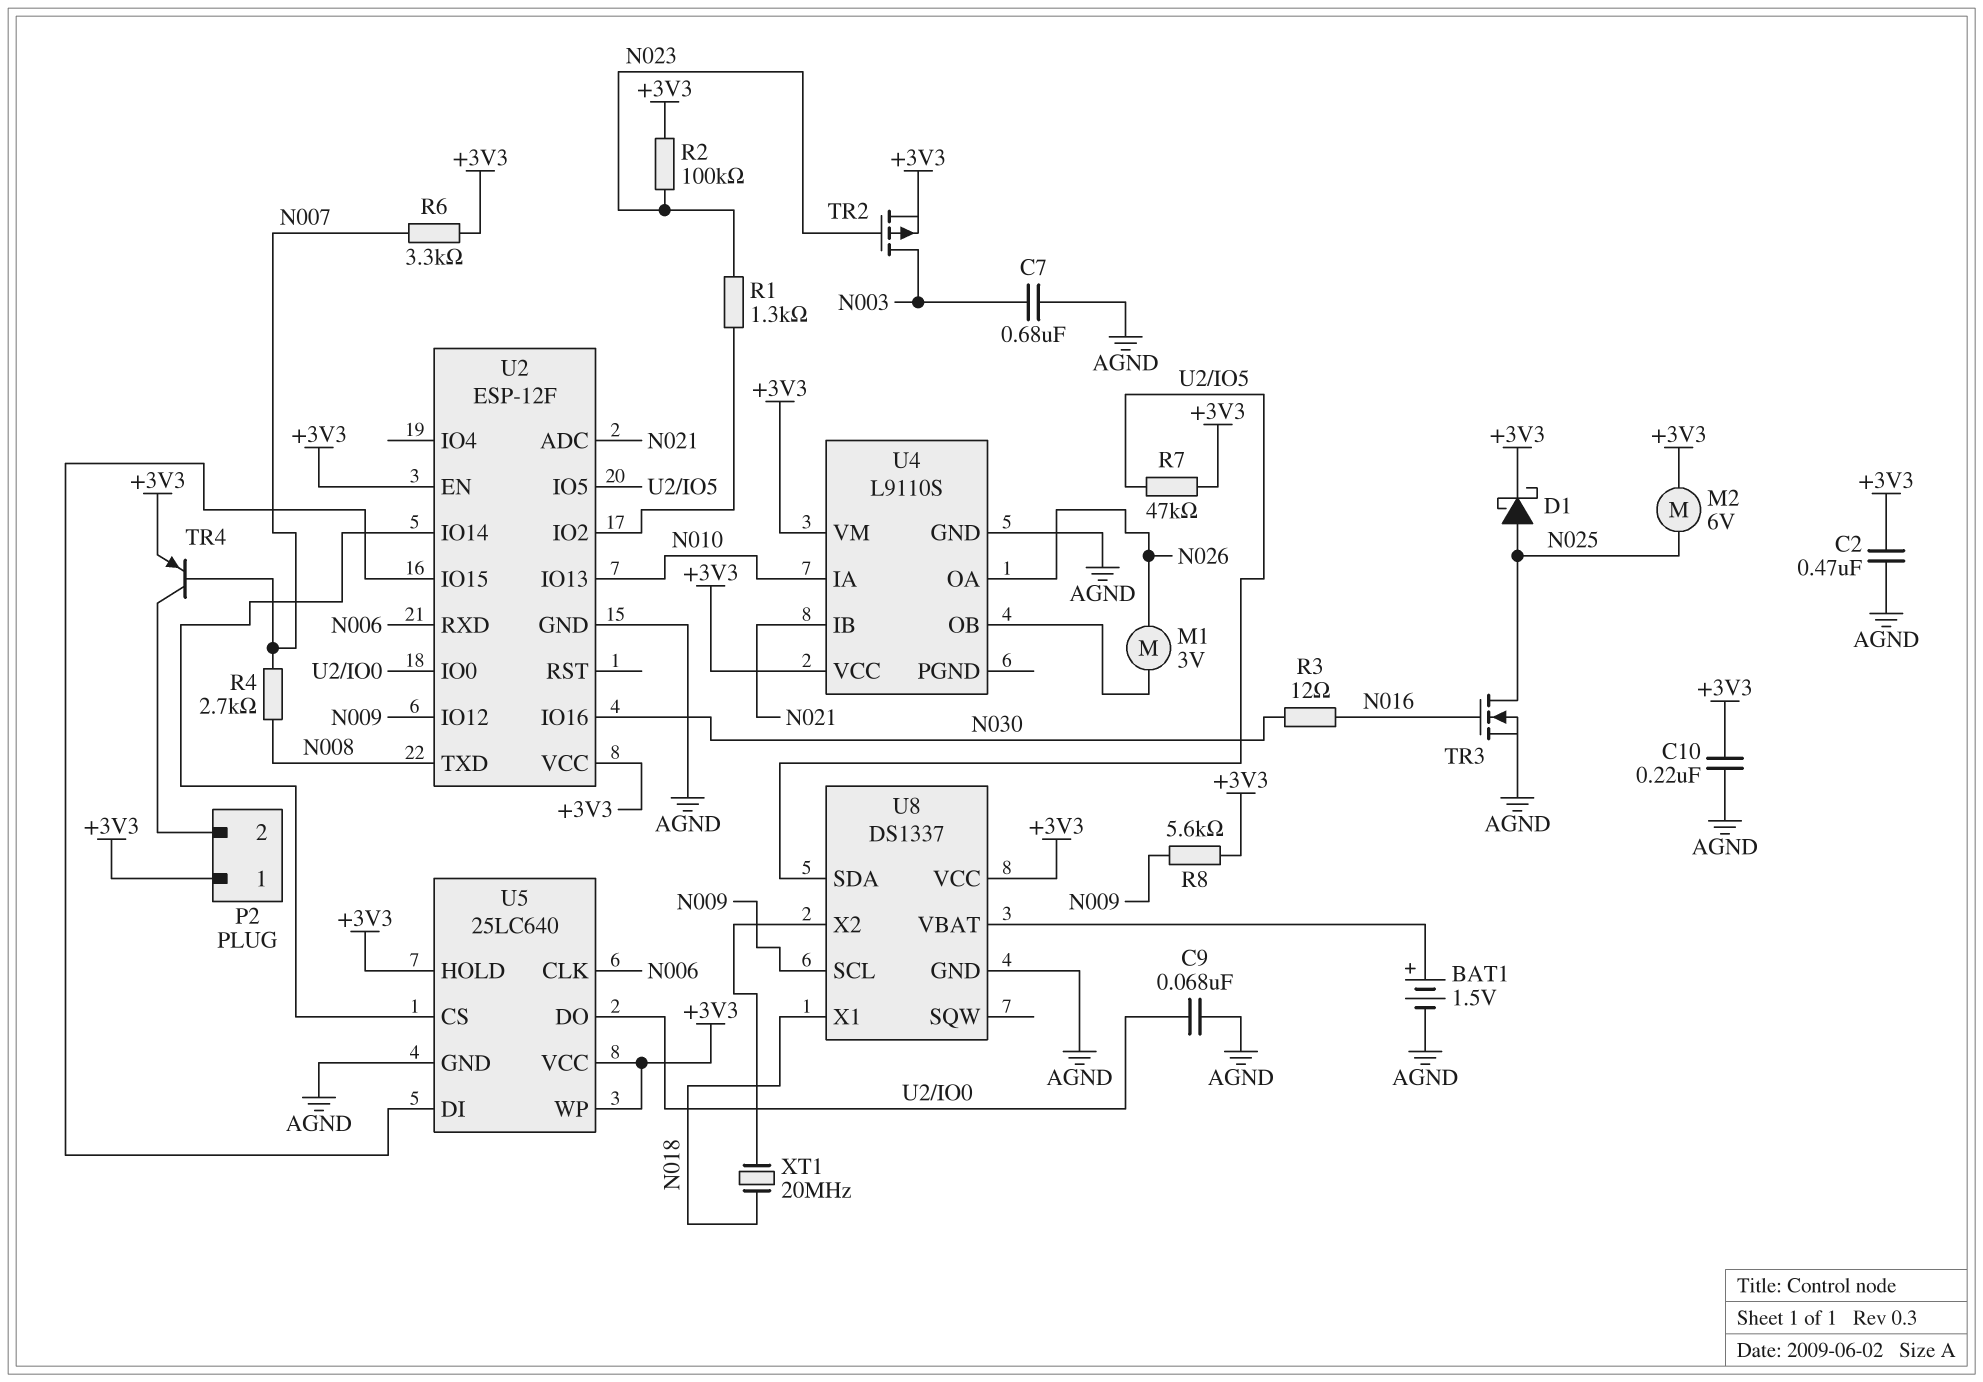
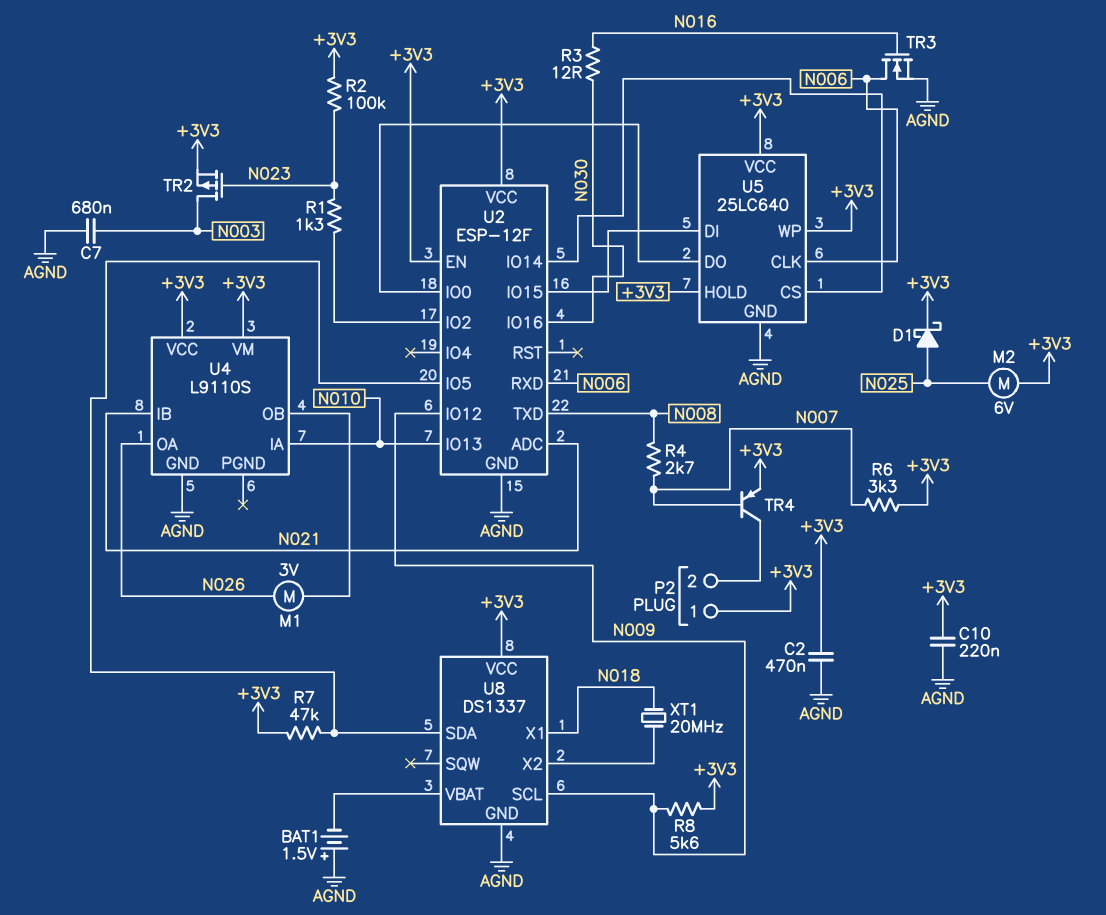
BAT1: 1.5V (plus U8/VBAT, minus AGND) -> 1.5V (plus AGND, minus U8/VBAT)
C9: 68nF (AGND, U2/IO0) -> none
TR3: NMOS (G N016, D N025, S AGND) -> NMOS (G N016, D N006, S AGND)

